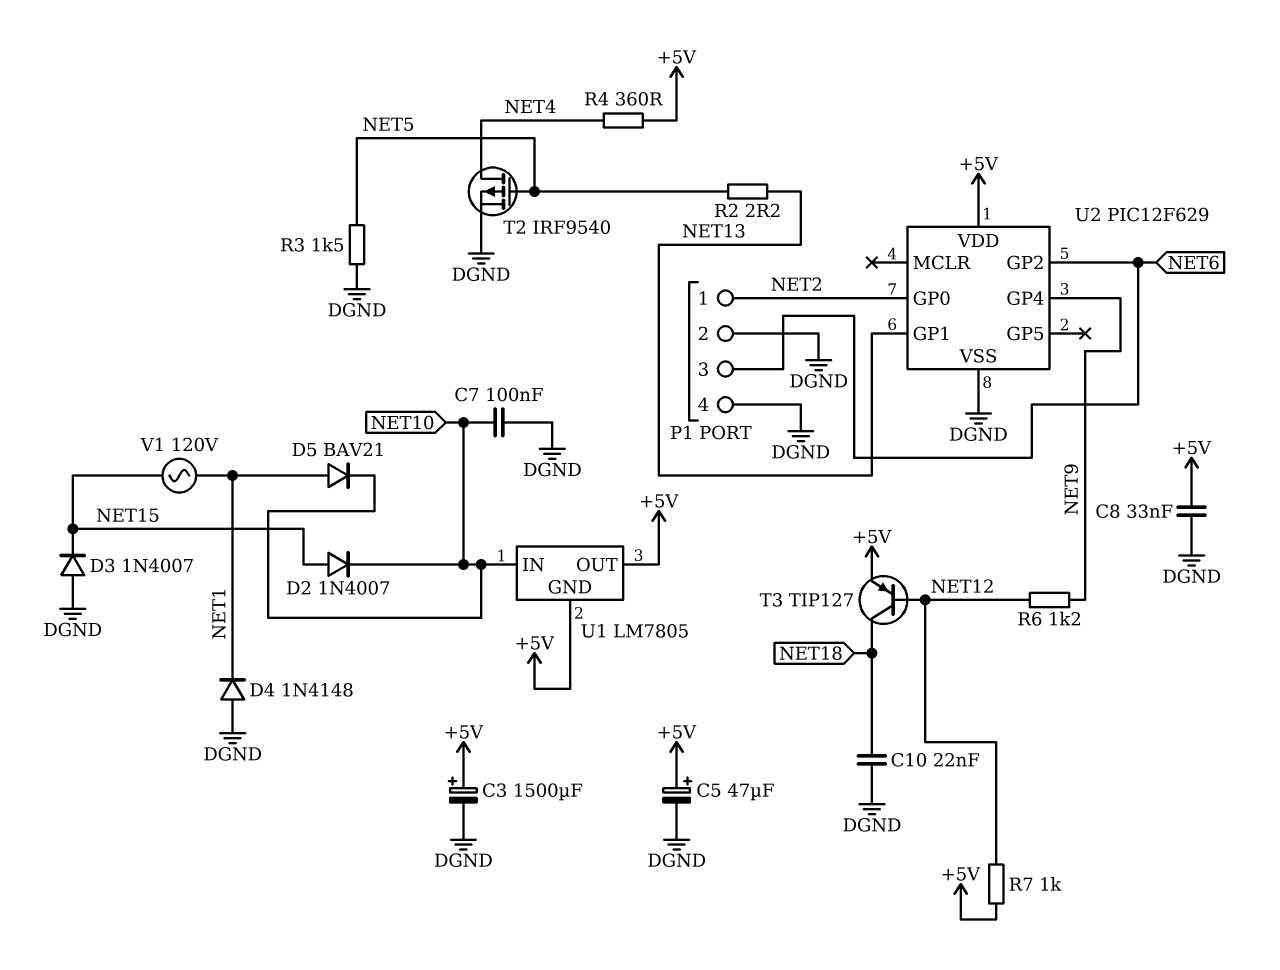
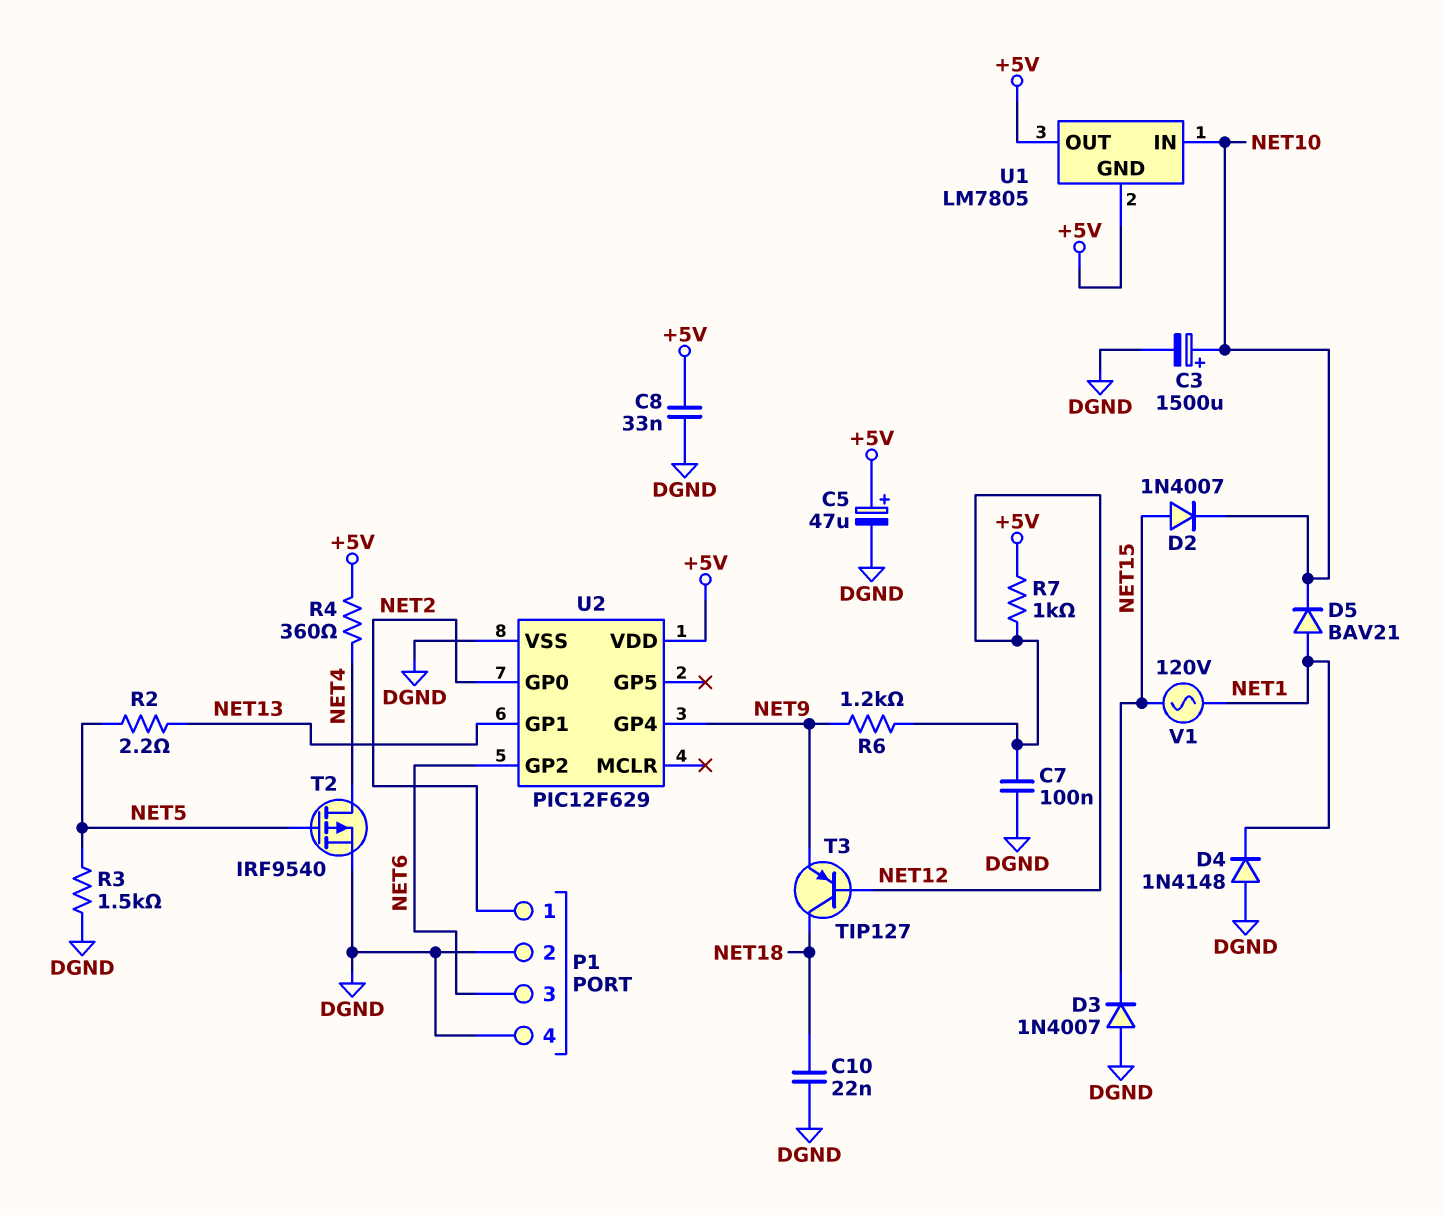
C3: 1500uF (plus +5V, minus DGND) -> 1500uF (plus NET10, minus DGND)
C7: 100nF (DGND, NET10) -> 100nF (DGND, NET12)
T3: PNP TIP127 (B NET12, C NET18, E +5V) -> PNP TIP127 (B NET12, C NET18, E NET9)

